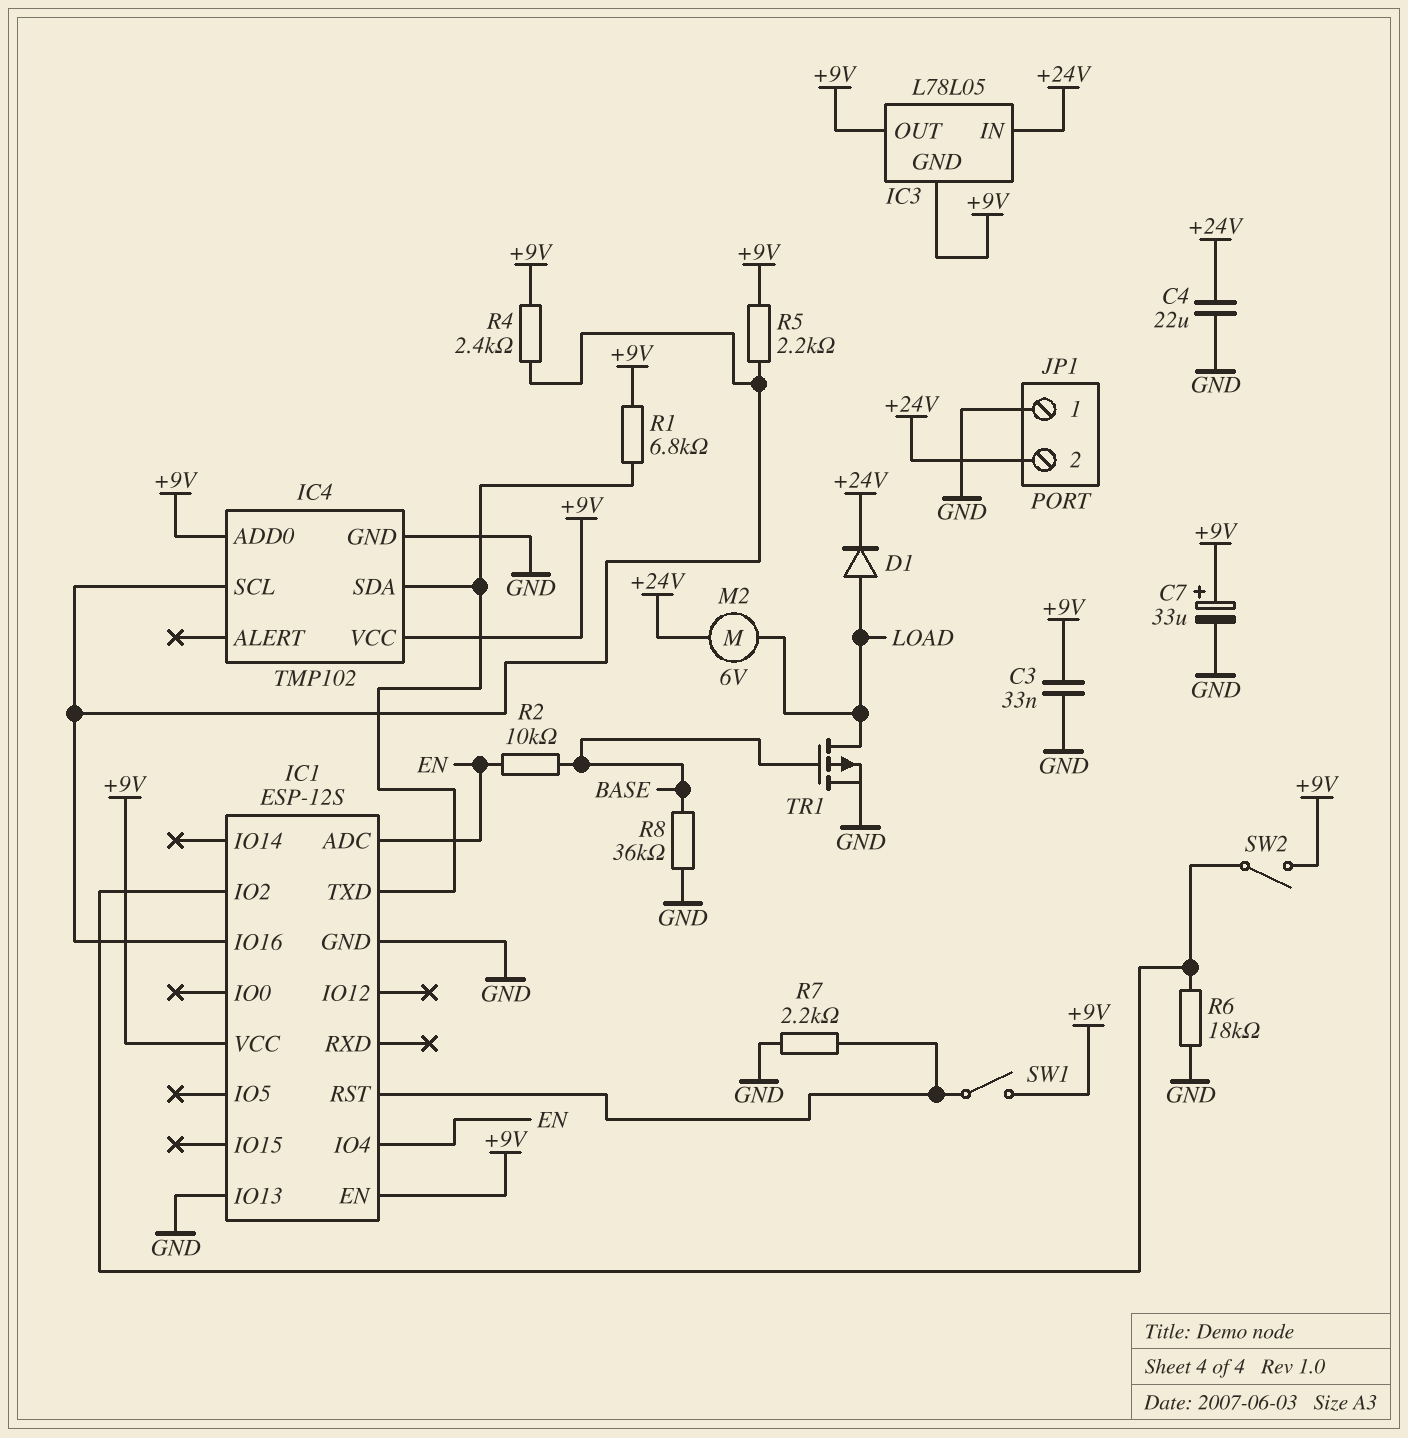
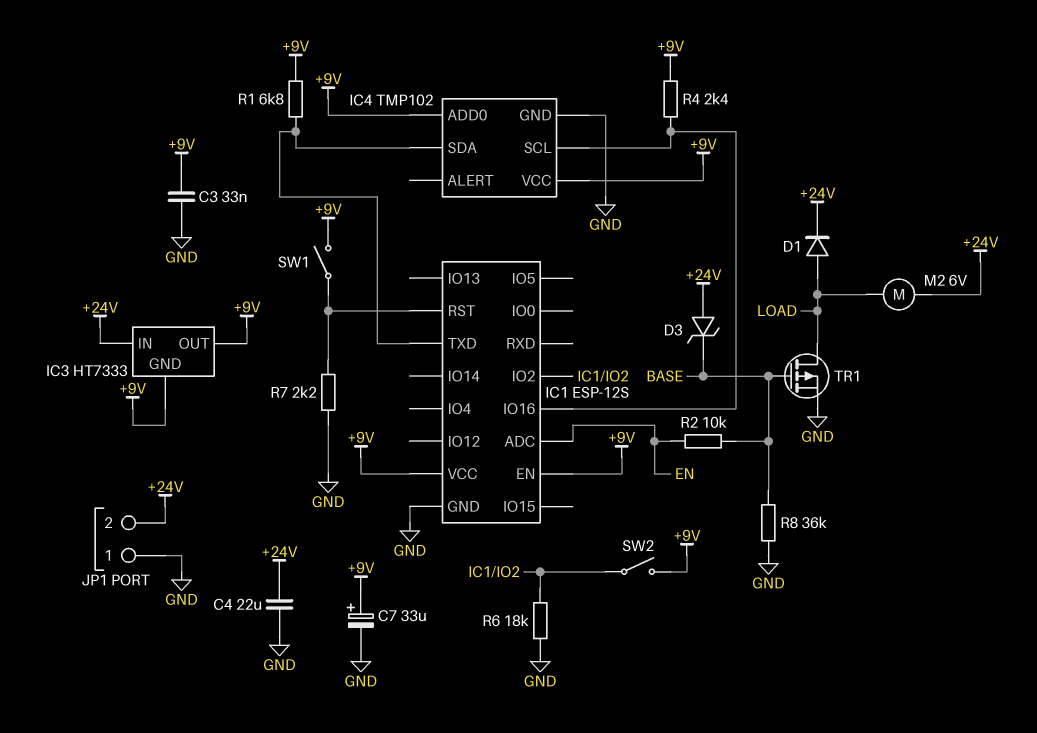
D3: none -> zener (A +24V, K BASE)
IC1 pin IO4: EN -> none
IC1 pin IO13: GND -> none
IC3: L78L05 -> HT7333
R5: 2.2k (+9V, IC1/IO16) -> none

